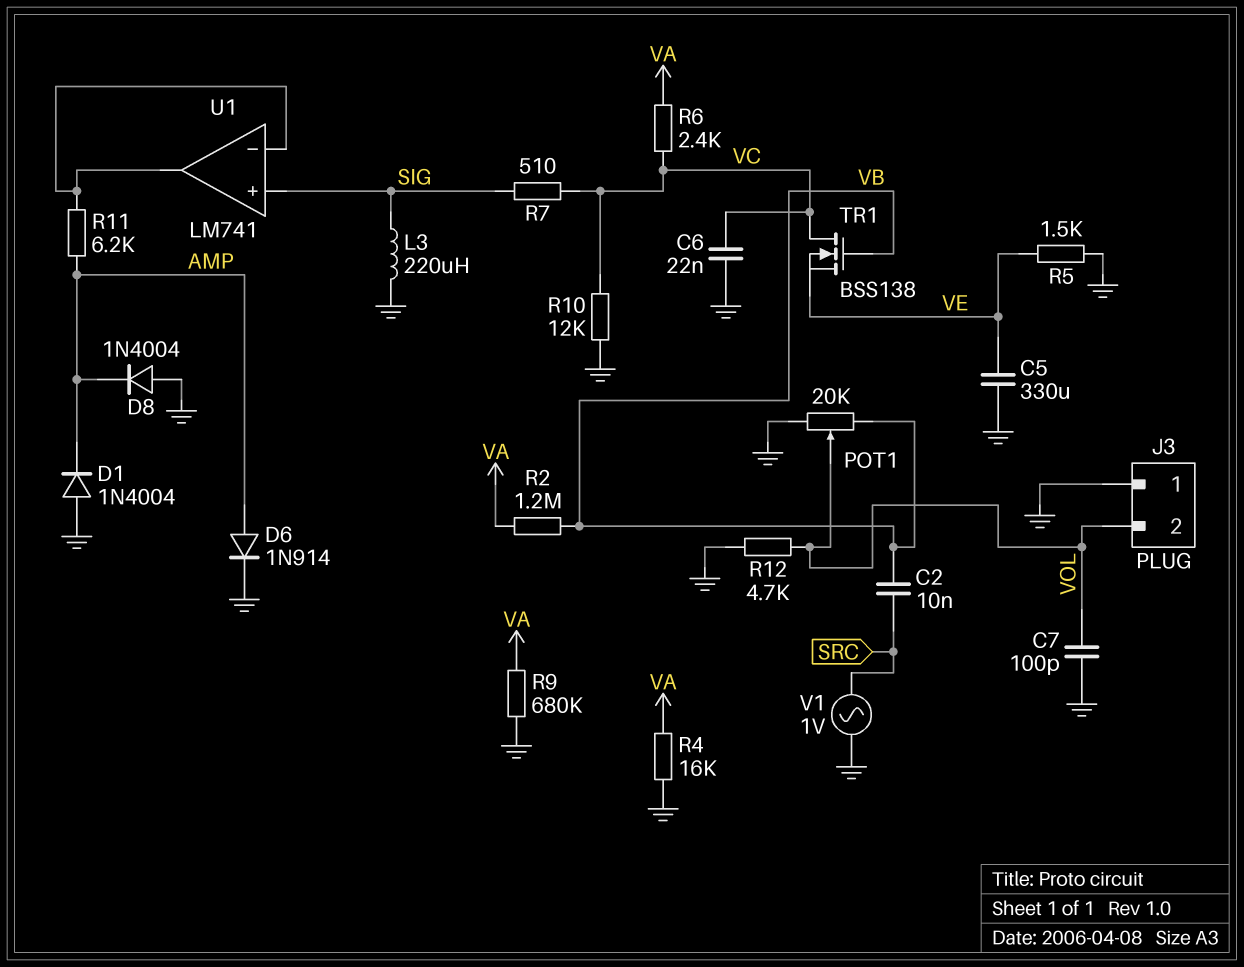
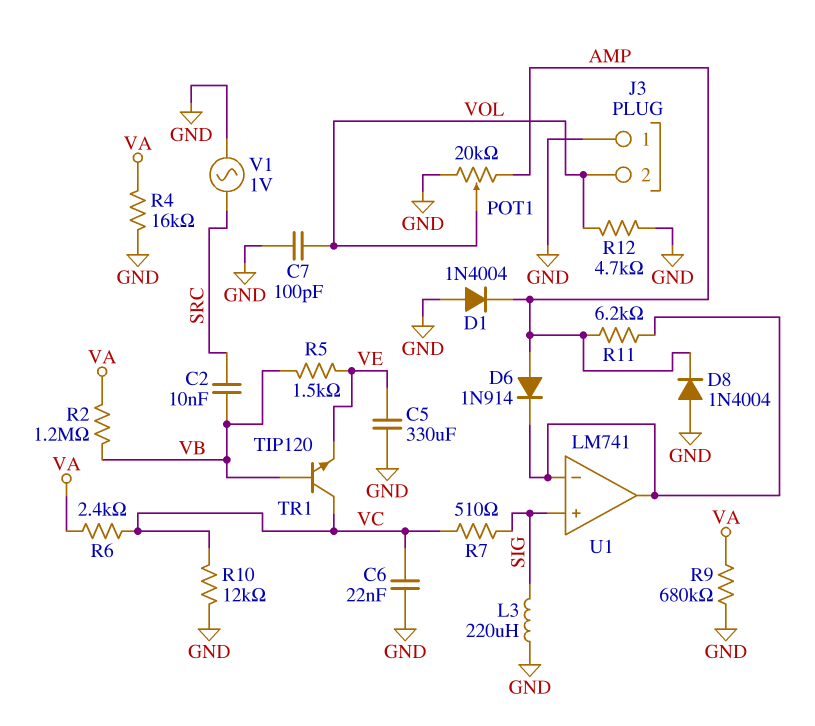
D6: diode 1N914 (A AMP, K GND) -> diode 1N914 (A AMP, K U1/in-)
POT1: 20k (GND, VB, wiper VOL) -> 20k (AMP, GND, wiper VOL)
R5: 1.5k (GND, VE) -> 1.5k (VB, VE)
TR1: NMOS BSS138 (G VB, D VC, S VE) -> NPN TIP120 (B VB, C VC, E VE)

